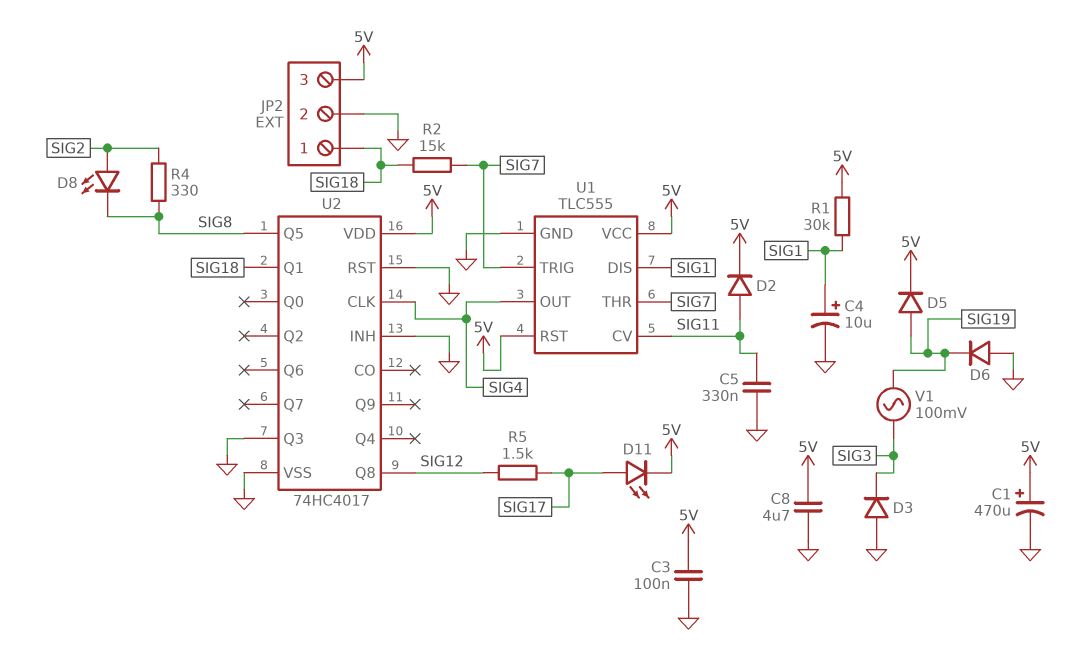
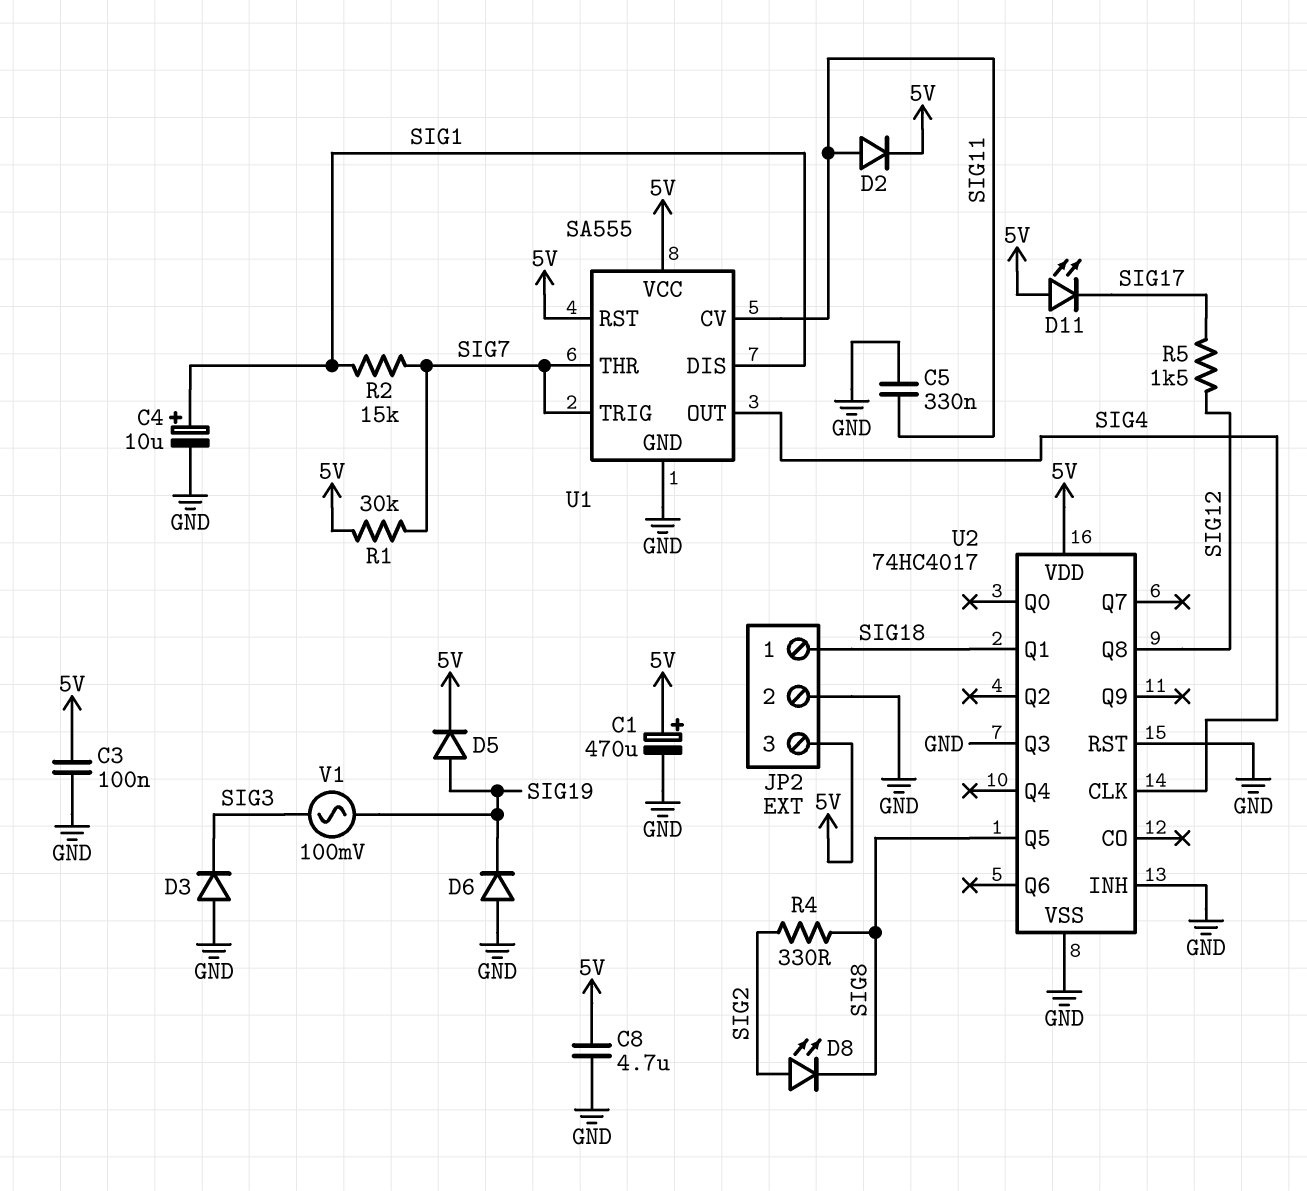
D11: LED (A SIG17, K 5V) -> LED (A 5V, K SIG17)
R1: 30k (5V, SIG1) -> 30k (5V, SIG7)
R2: 15k (SIG7, SIG18) -> 15k (SIG1, SIG7)
U1: TLC555 -> SA555

